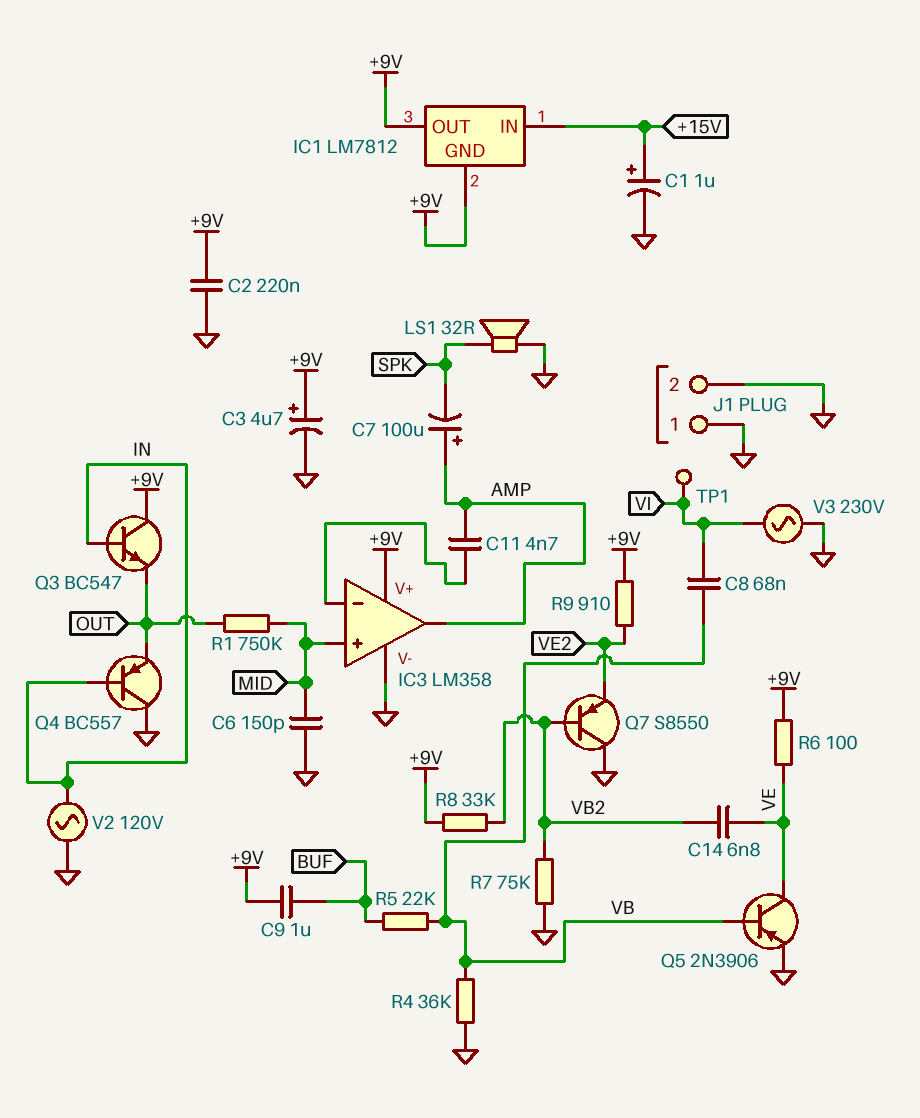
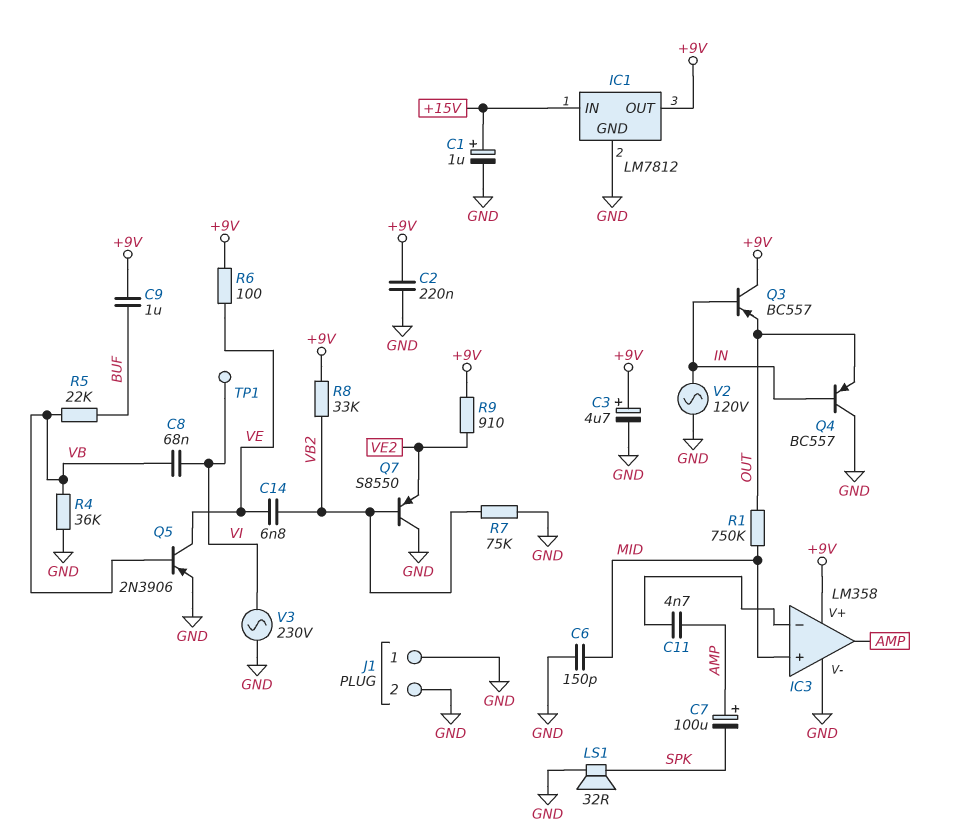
IC1 pin GND: +9V -> GND
Q3: NPN BC547 (B IN, C +9V, E OUT) -> PNP BC557 (B IN, C +9V, E OUT)

